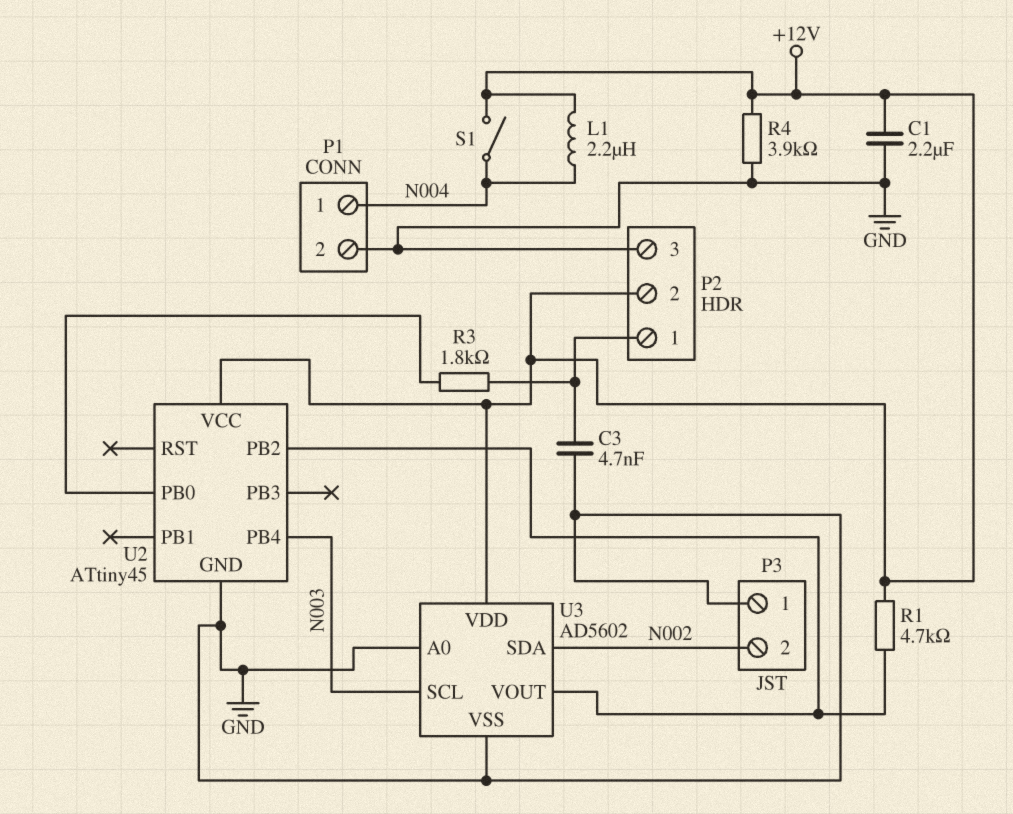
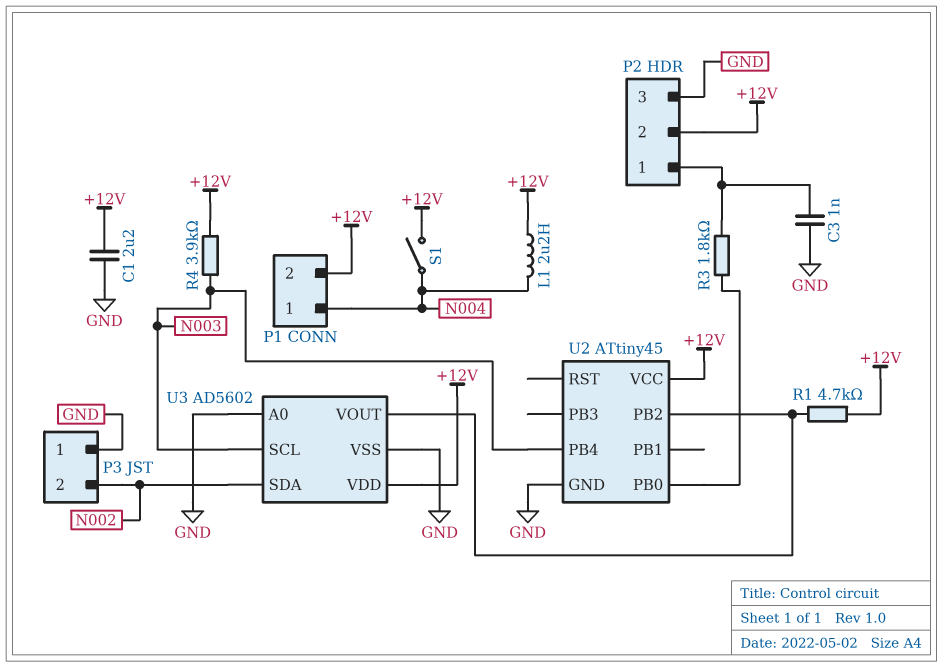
C3: 4.7nF (GND, P2/1) -> 1nF (GND, P2/1)
P1 pin 2: GND -> +12V
R4: 3.9k (+12V, GND) -> 3.9k (+12V, N003)

